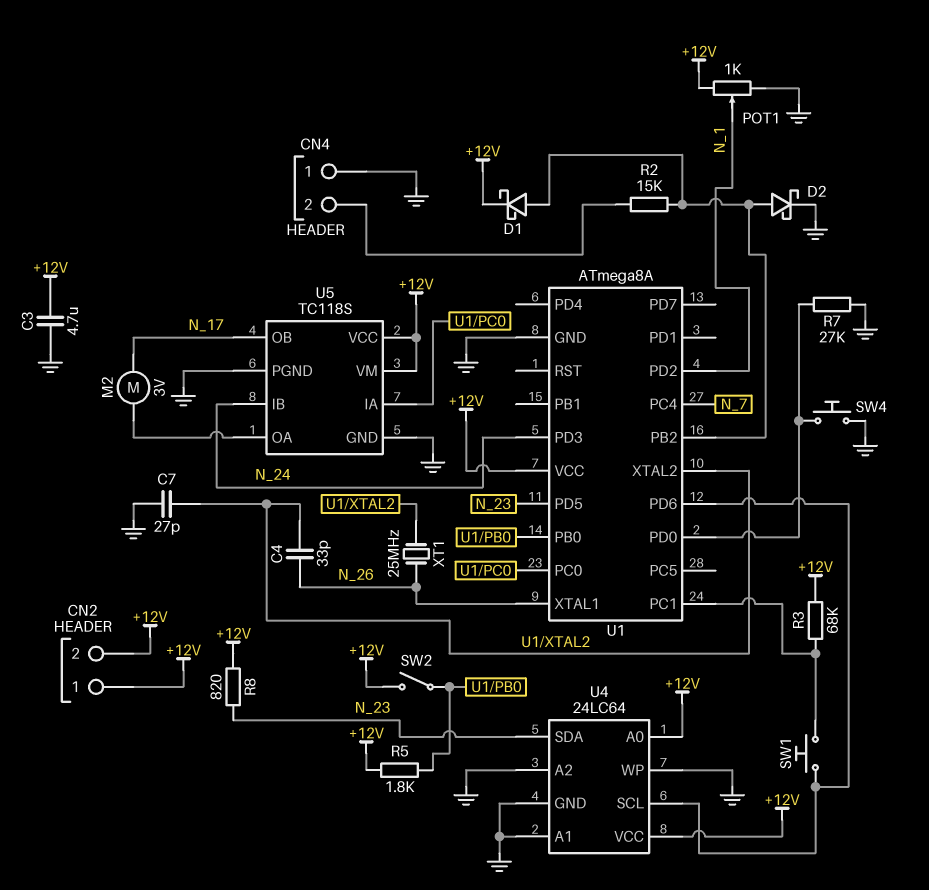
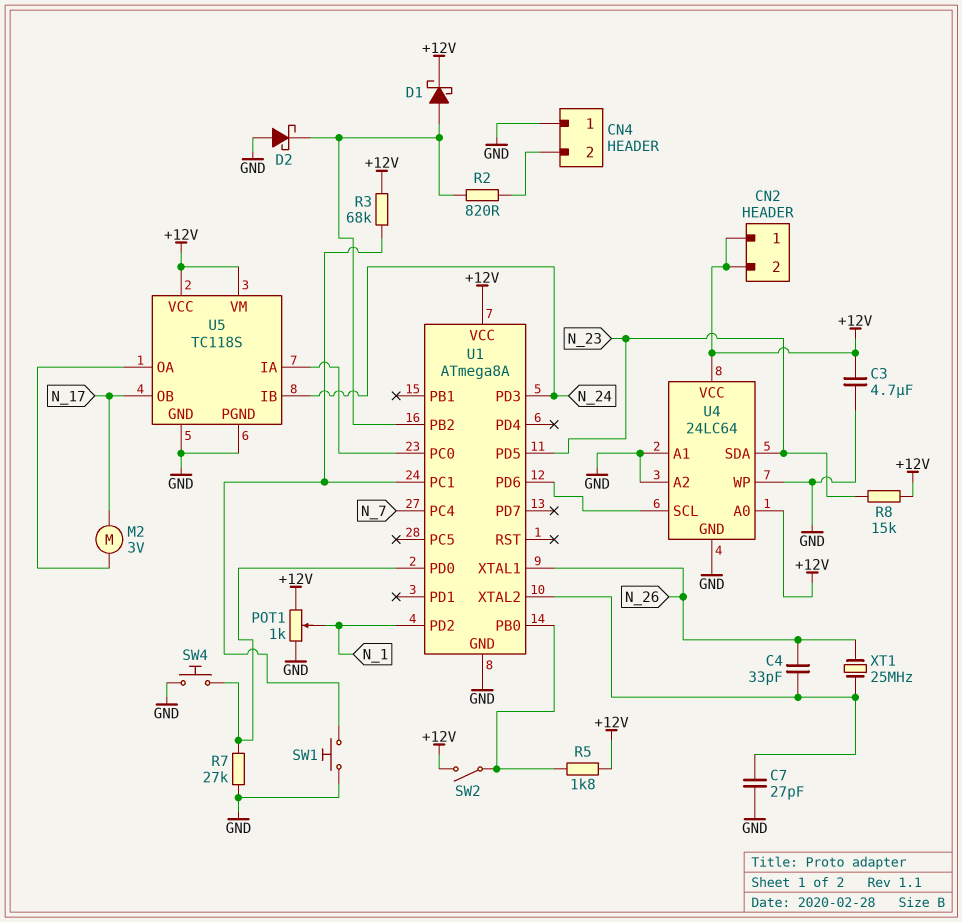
D2: schottky (A U1/PB2, K GND) -> schottky (A GND, K U1/PB2)
R2: 15k (CN4/2, U1/PB2) -> 820 (CN4/2, U1/PB2)
R8: 820 (+12V, N_23) -> 15k (+12V, N_23)
SW1: button (U1/PC1, U1/PD6) -> button (GND, U1/PC1)

